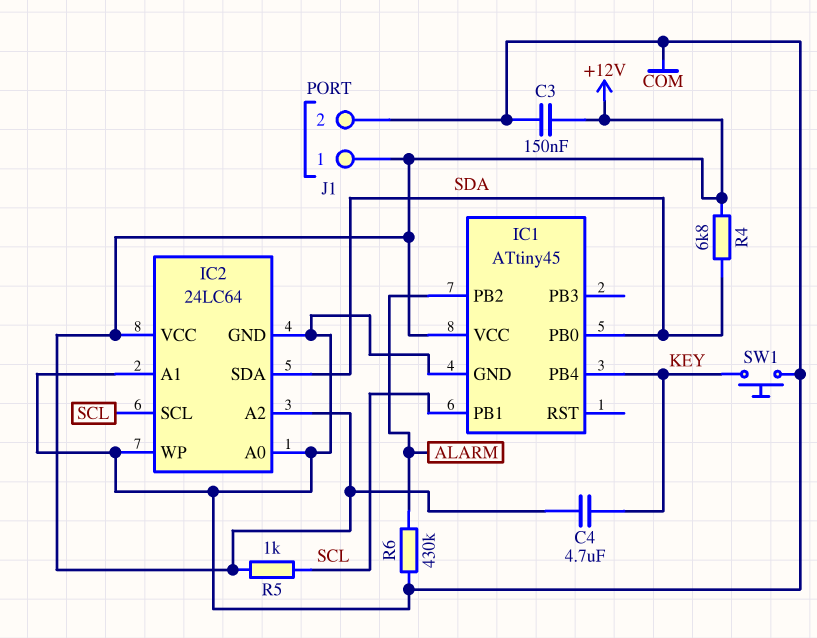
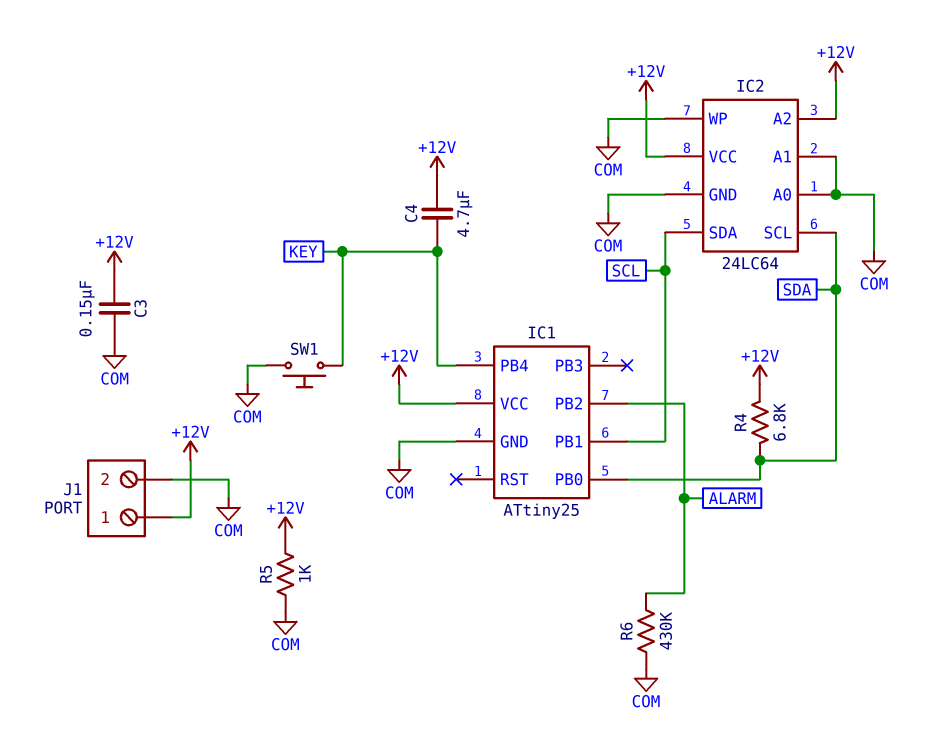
IC1: ATtiny45 -> ATtiny25
IC2 pin SCL: SCL -> SDA
IC2 pin SDA: SDA -> SCL
R5: 1k (+12V, SCL) -> 1k (+12V, COM)

